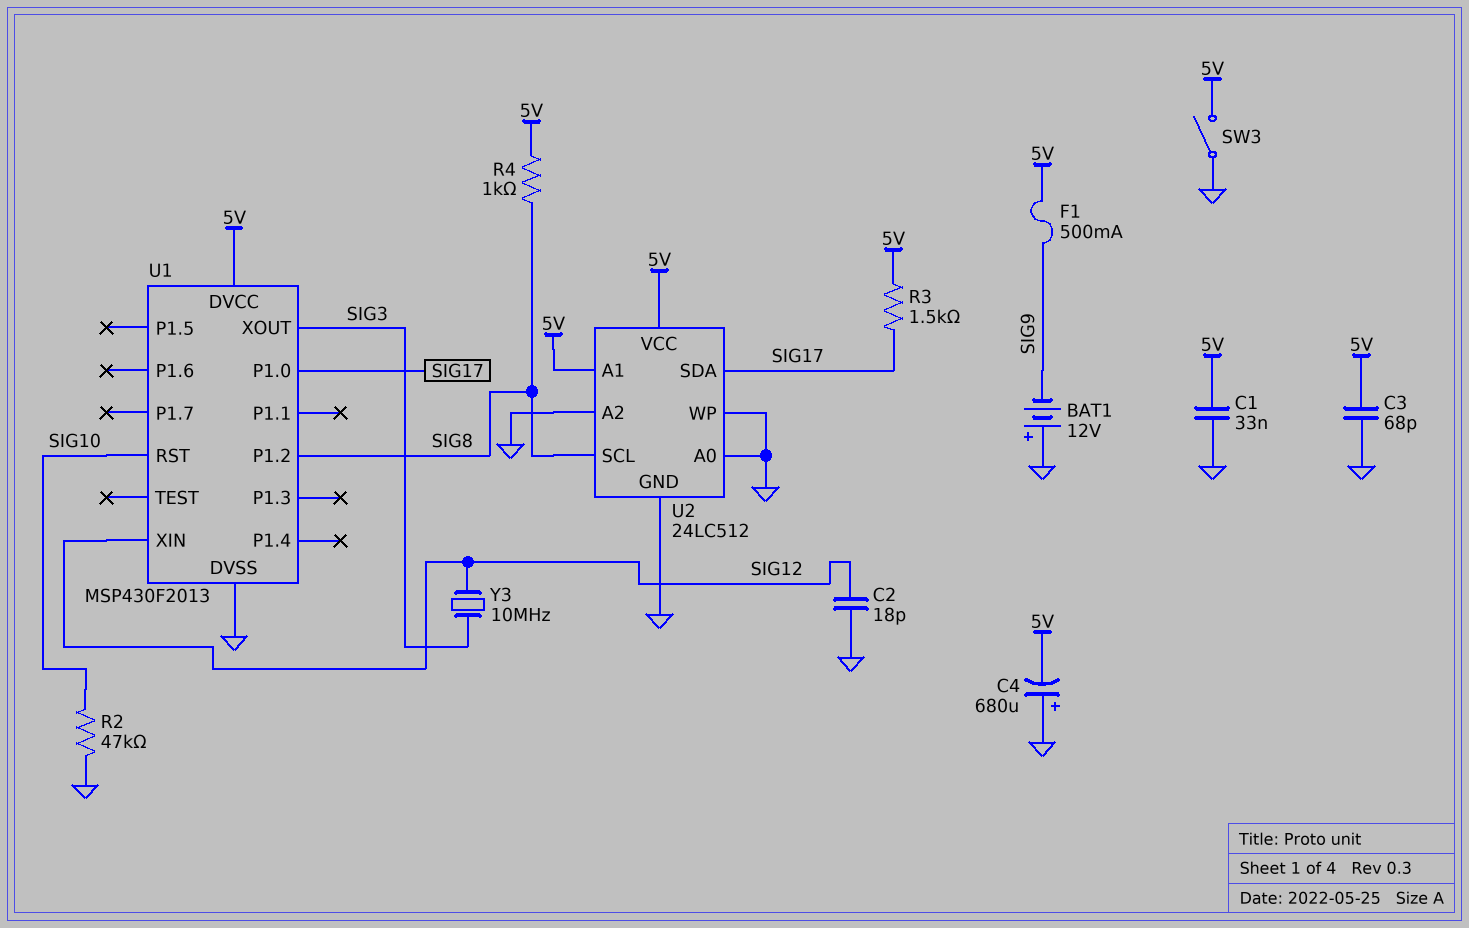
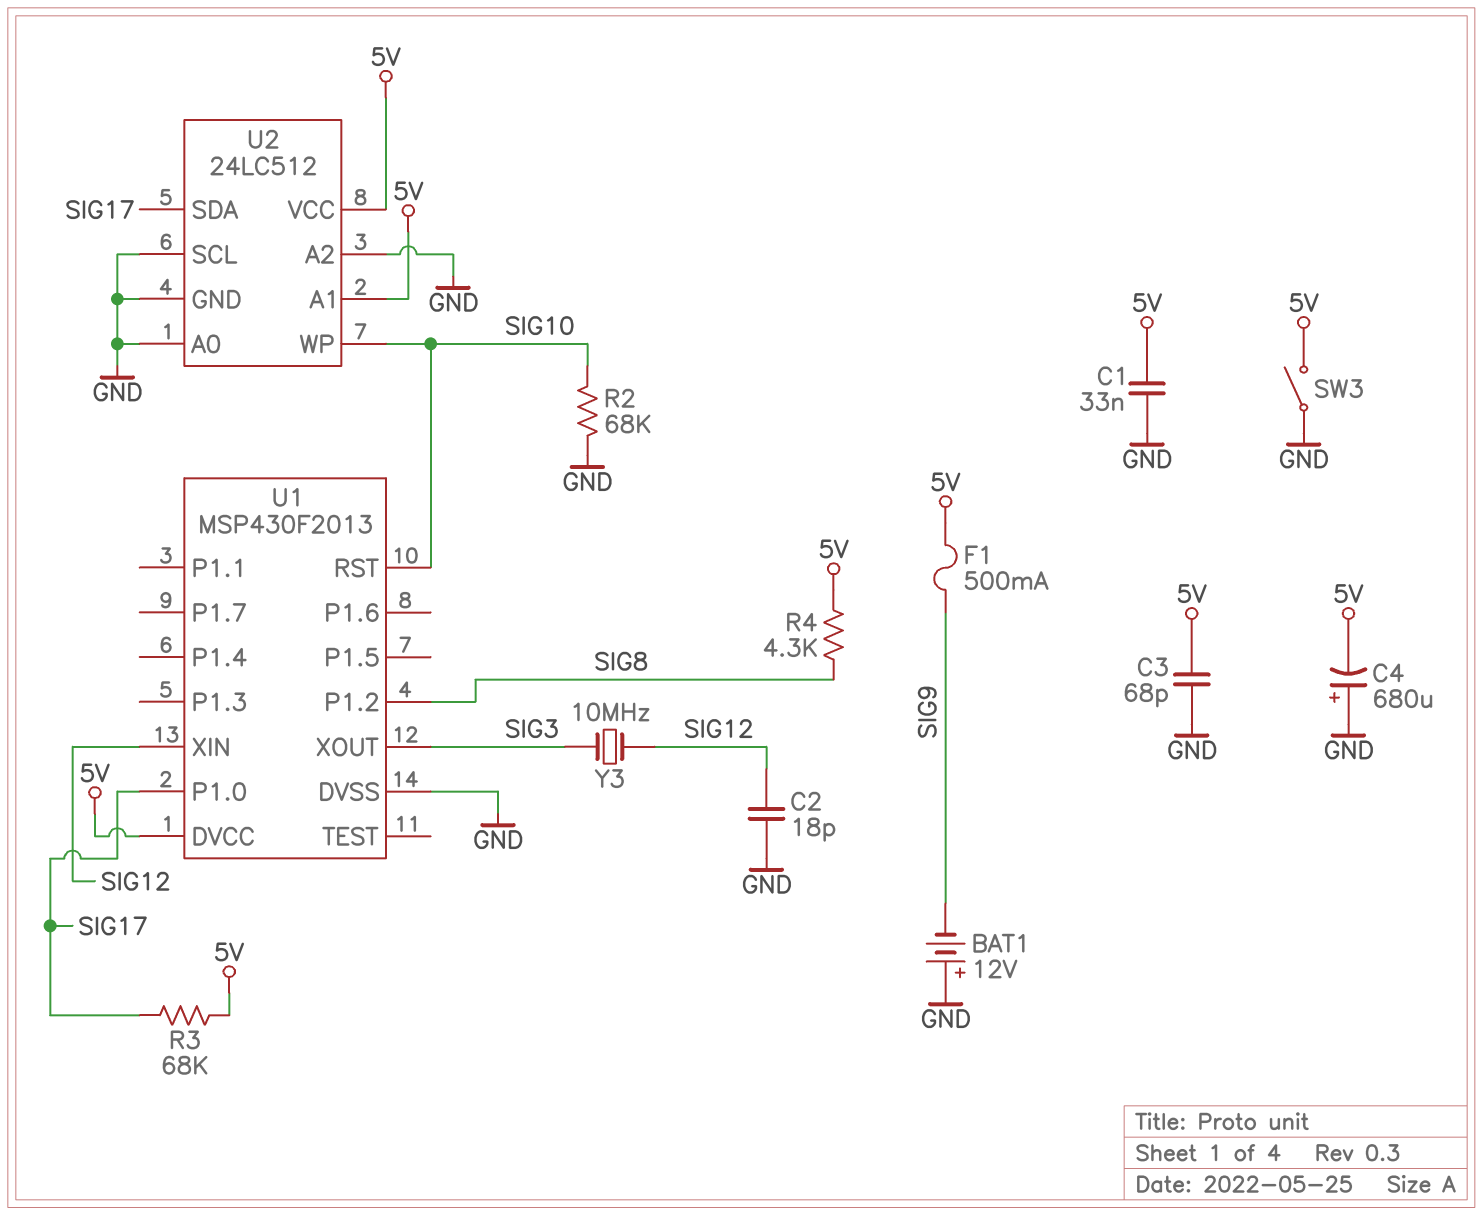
R2: 47k (GND, SIG10) -> 68k (GND, SIG10)
R3: 1.5k (5V, SIG17) -> 68k (5V, SIG17)
R4: 1k (5V, SIG8) -> 4.3k (5V, SIG8)
U2 pin SCL: SIG8 -> GND
U2 pin WP: GND -> SIG10

